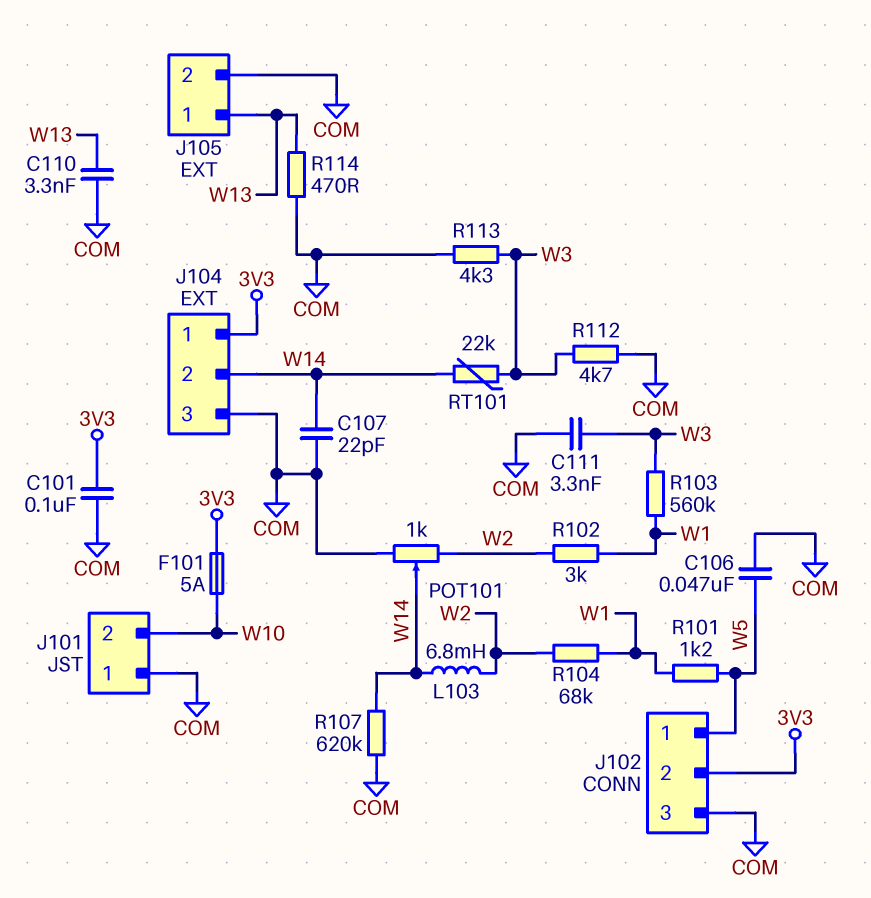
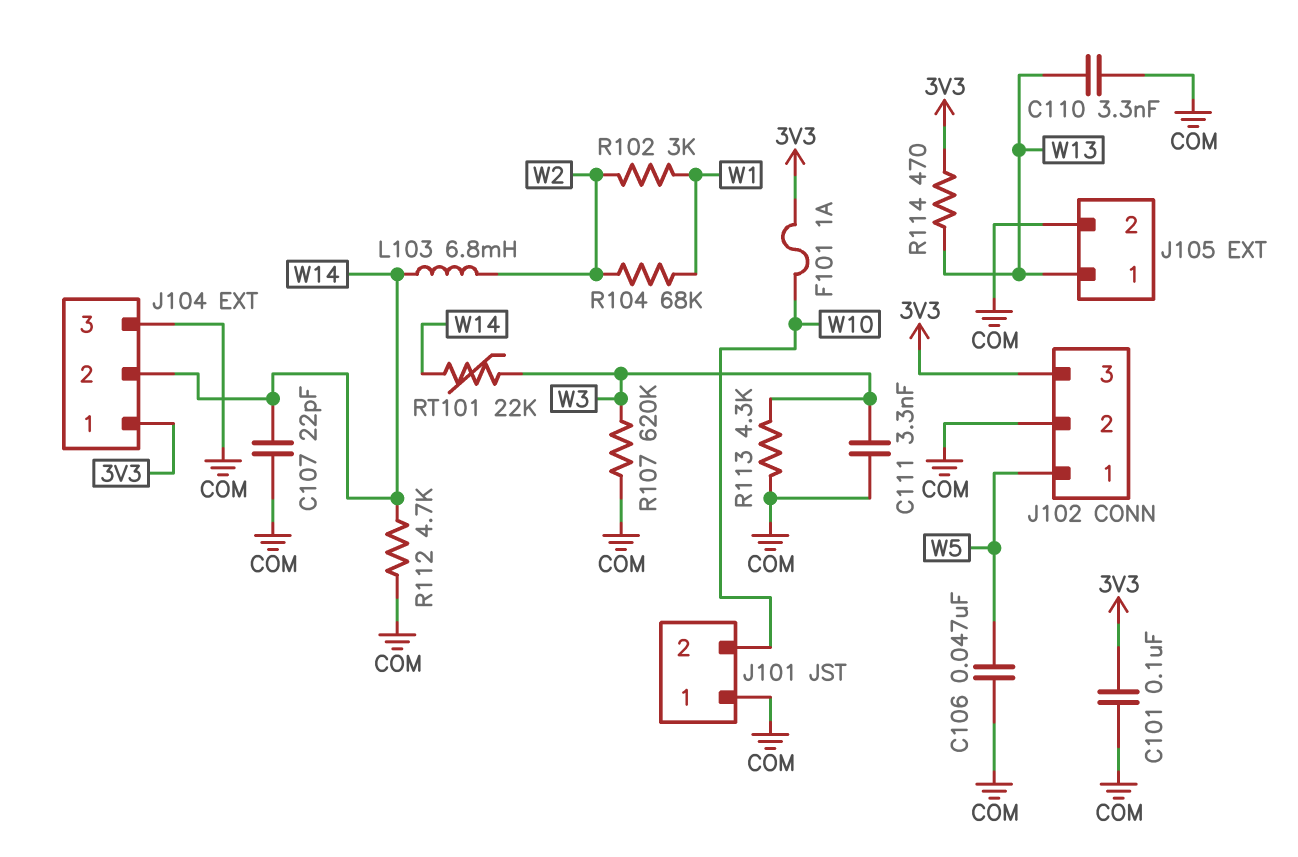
F101: 5A (3V3, W10) -> 1A (3V3, W10)
J102 pin 2: 3V3 -> COM
J102 pin 3: COM -> 3V3
POT101: 1k (COM, W2, wiper W14) -> none
R101: 1.2k (W1, W5) -> none
R103: 560k (W1, W3) -> none
R107: 620k (COM, W14) -> 620k (COM, W3)
R112: 4.7k (COM, W3) -> 4.7k (COM, W14)
R114: 470 (COM, W13) -> 470 (3V3, W13)

